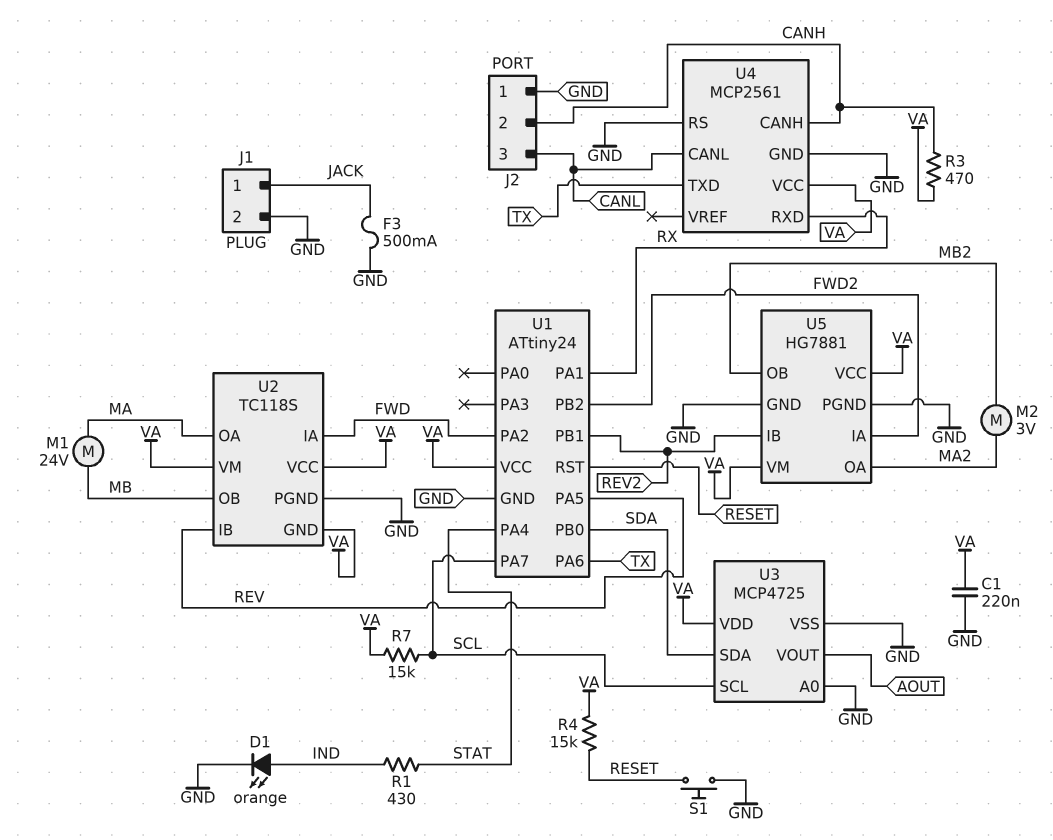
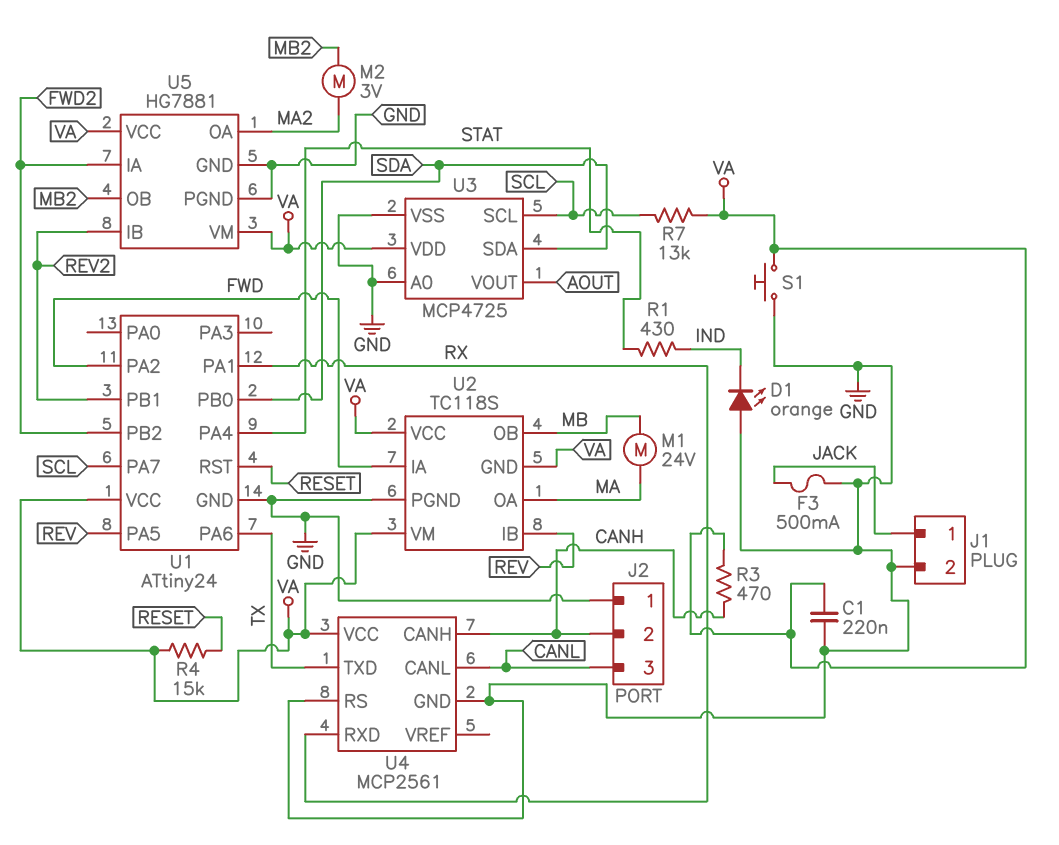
D1: LED orange (A IND, K GND) -> LED orange (A GND, K IND)
R7: 15k (SCL, VA) -> 13k (SCL, VA)
S1: button (GND, RESET) -> button (GND, VA)

